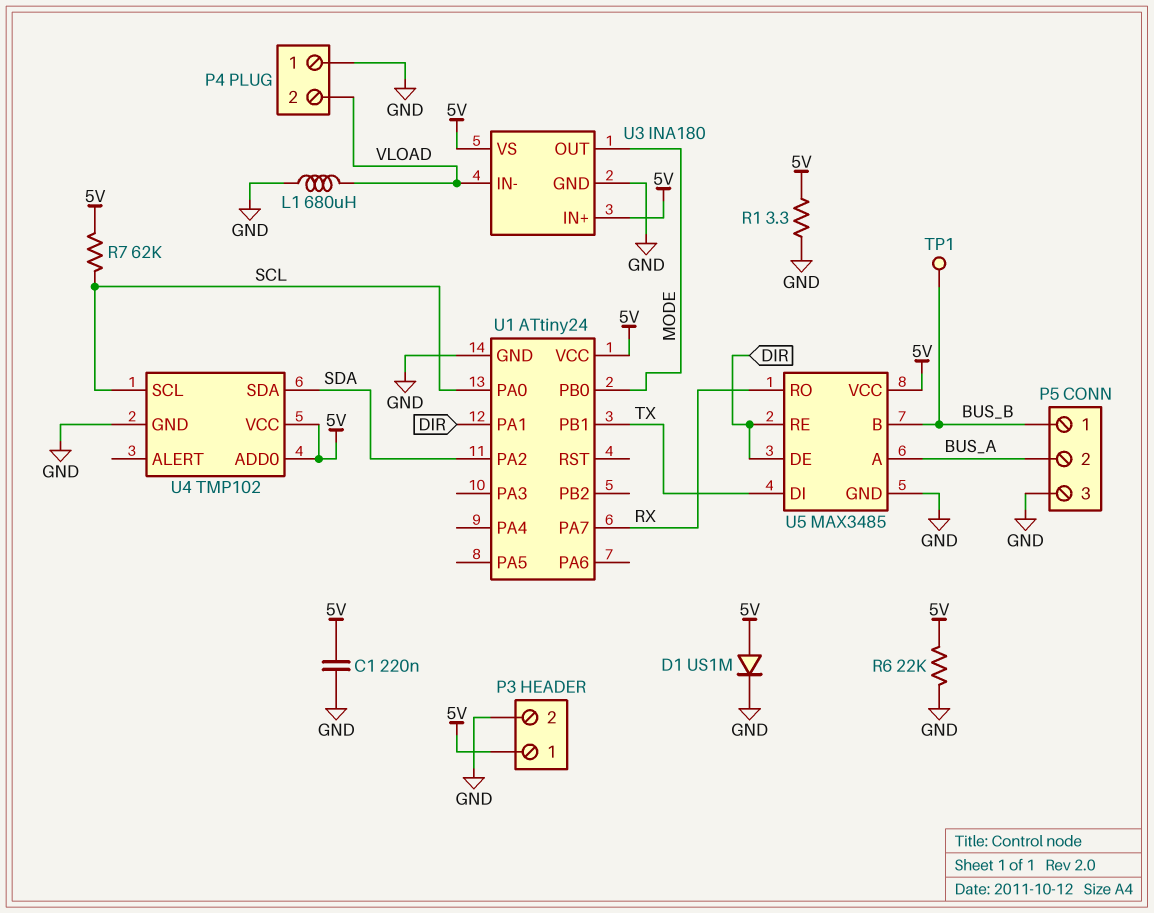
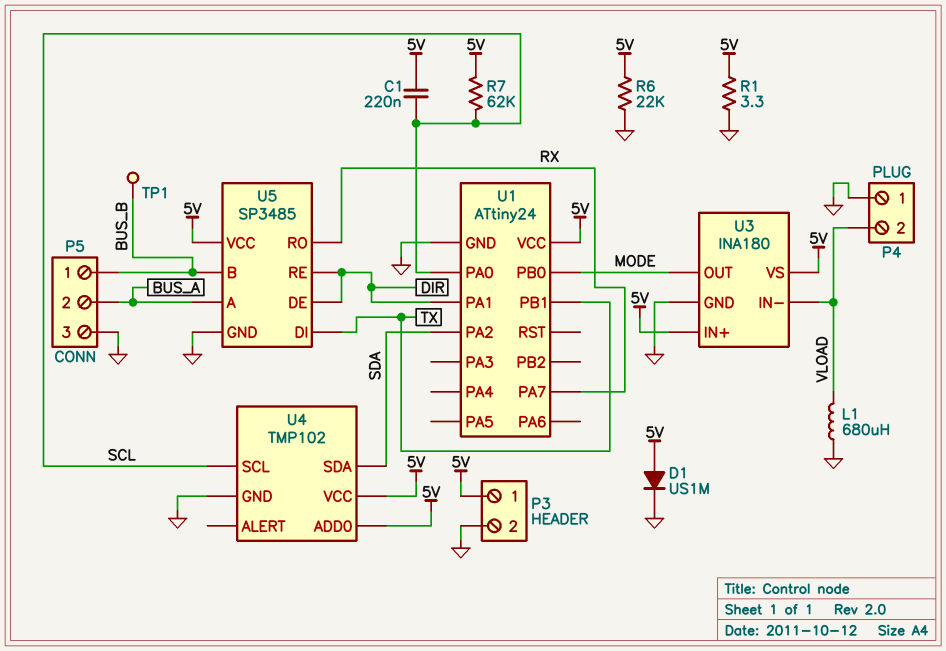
C1: 220nF (5V, GND) -> 220nF (5V, SCL)
U5: MAX3485 -> SP3485

